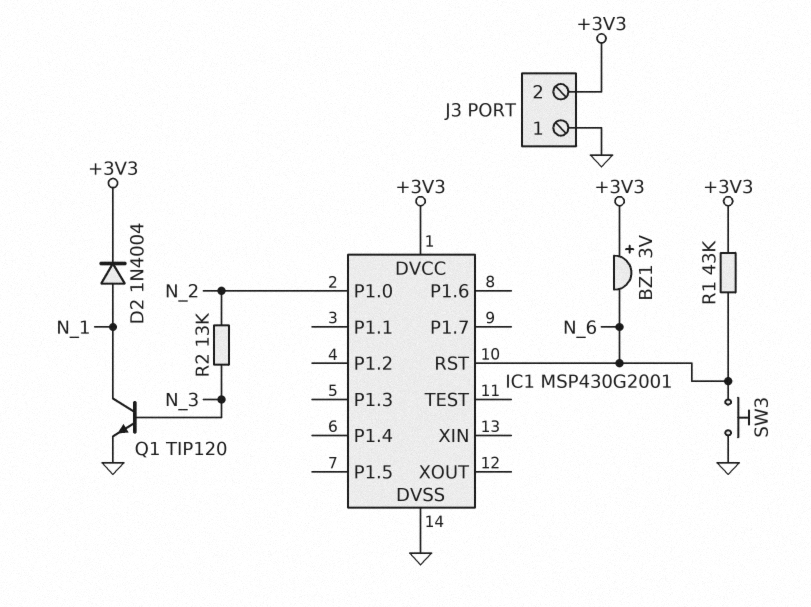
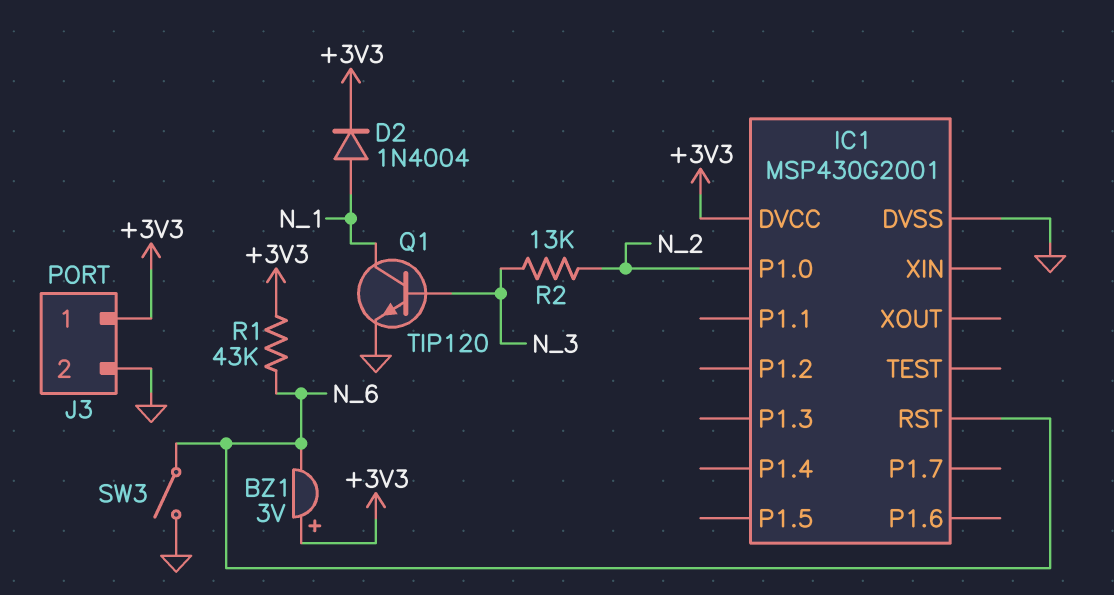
J3 pin 1: GND -> +3V3
J3 pin 2: +3V3 -> GND
SW3: button (GND, N_6) -> switch (GND, N_6)

